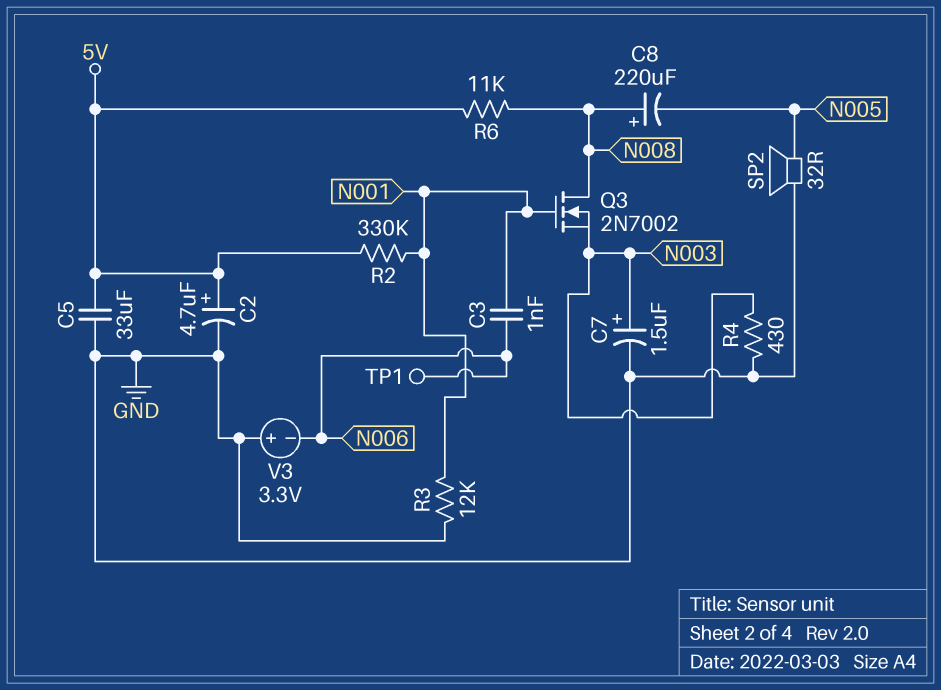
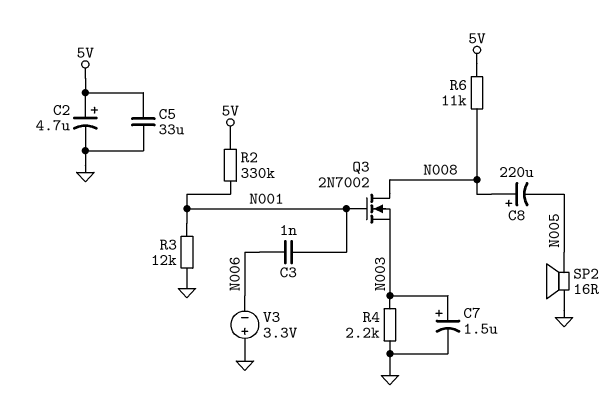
R4: 430 (GND, N003) -> 2.2k (GND, N003)
SP2: speaker 32R (GND, N005) -> speaker 16R (GND, N005)
TP1: test point (N006) -> none

